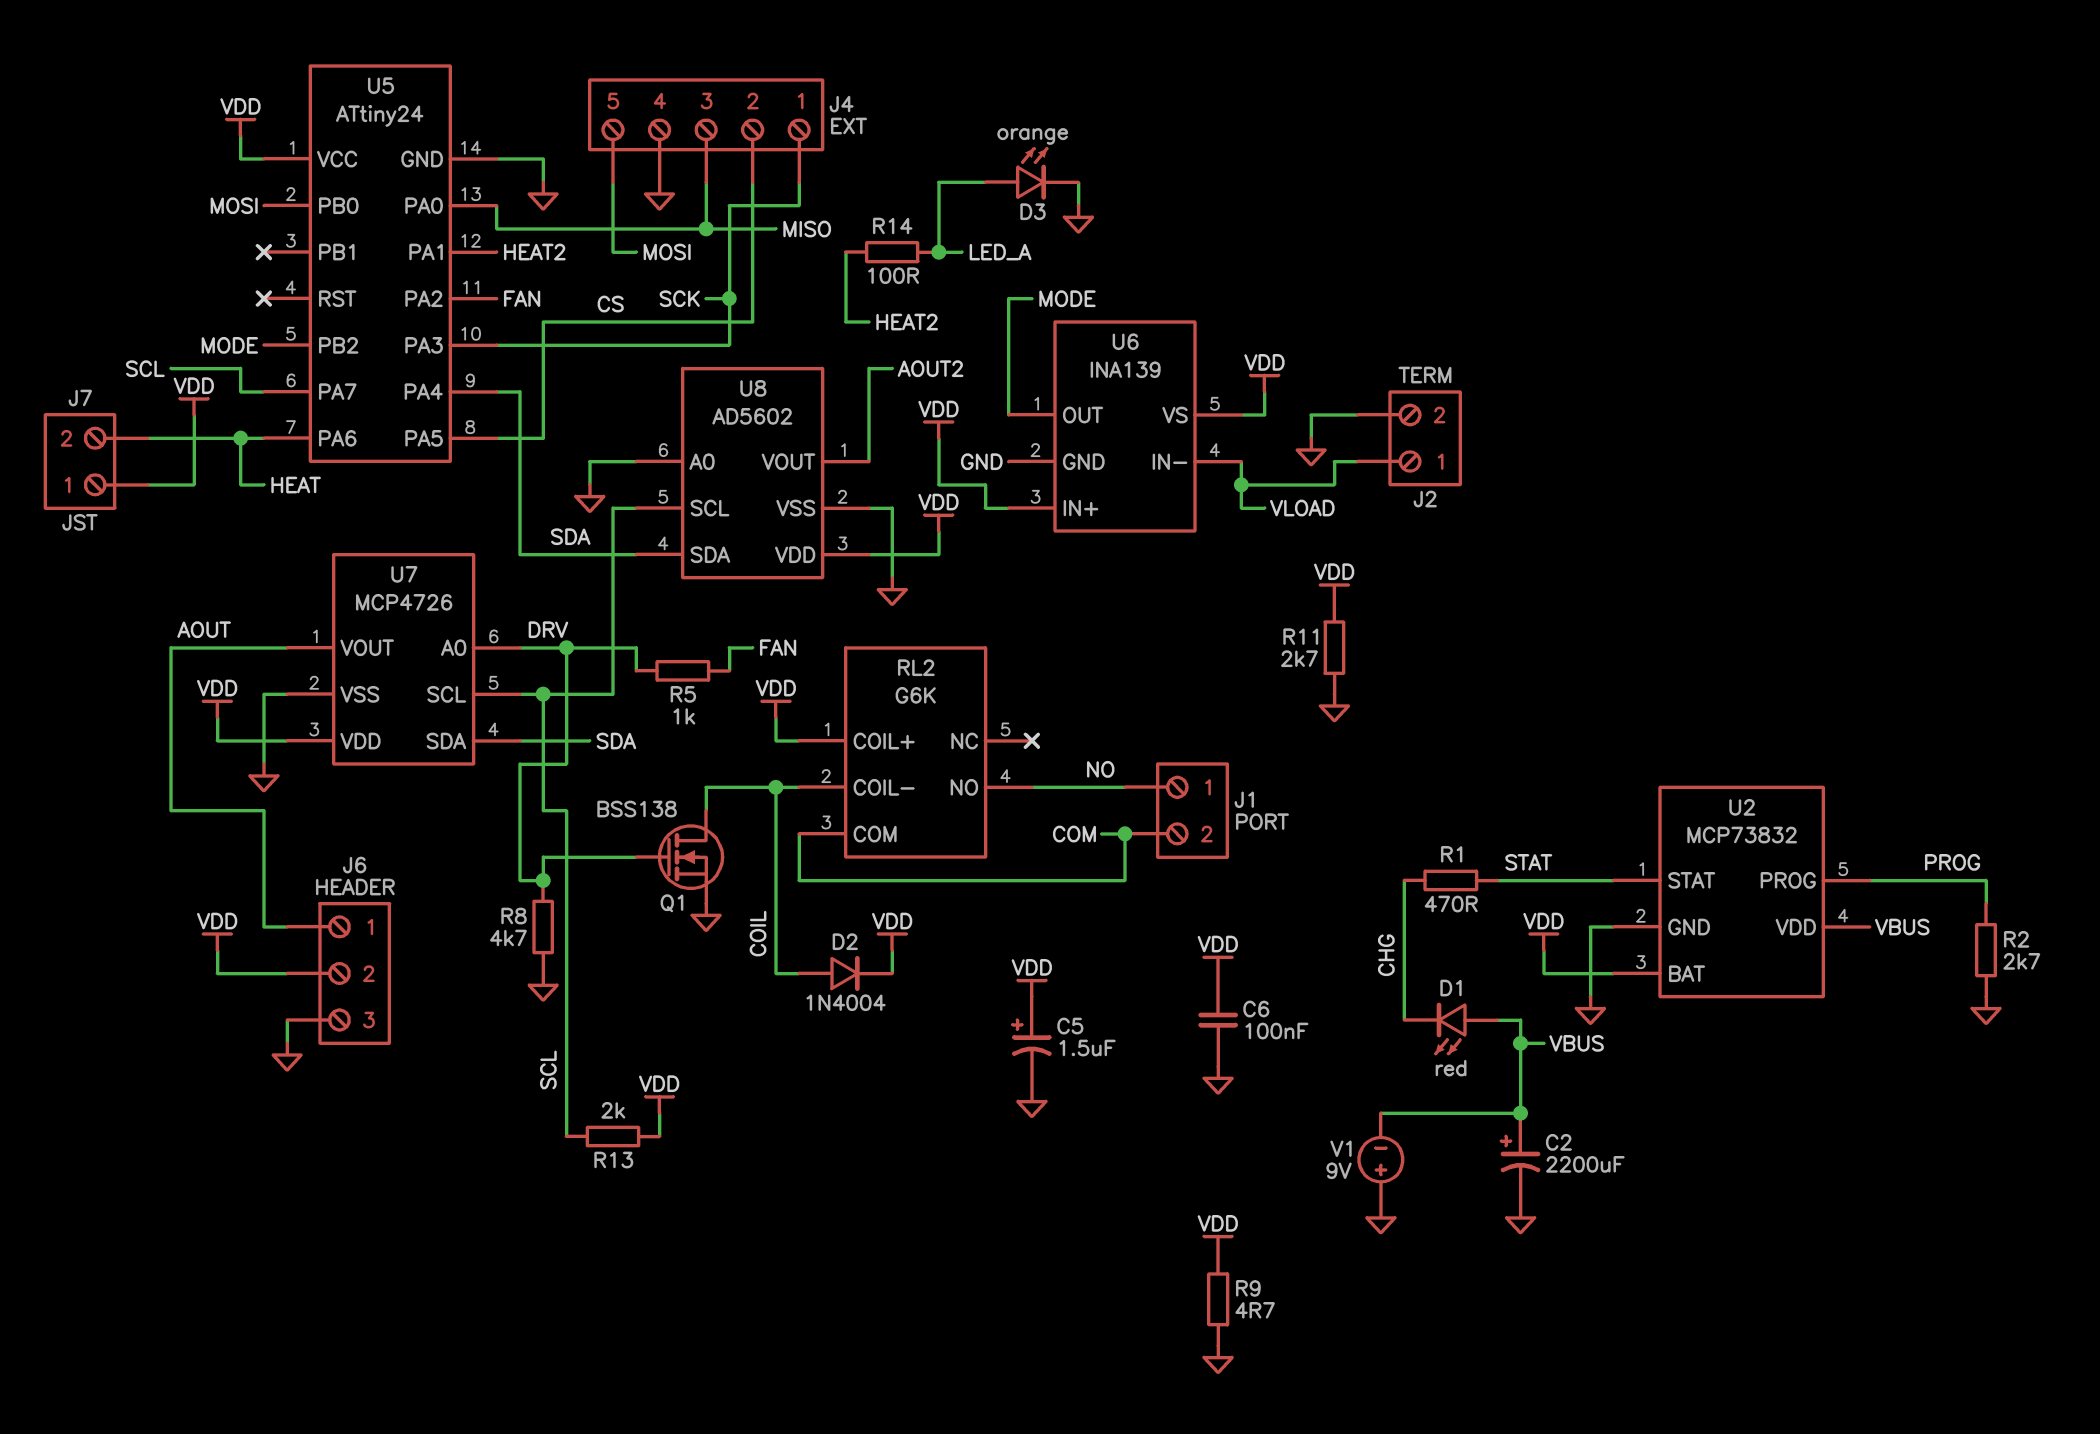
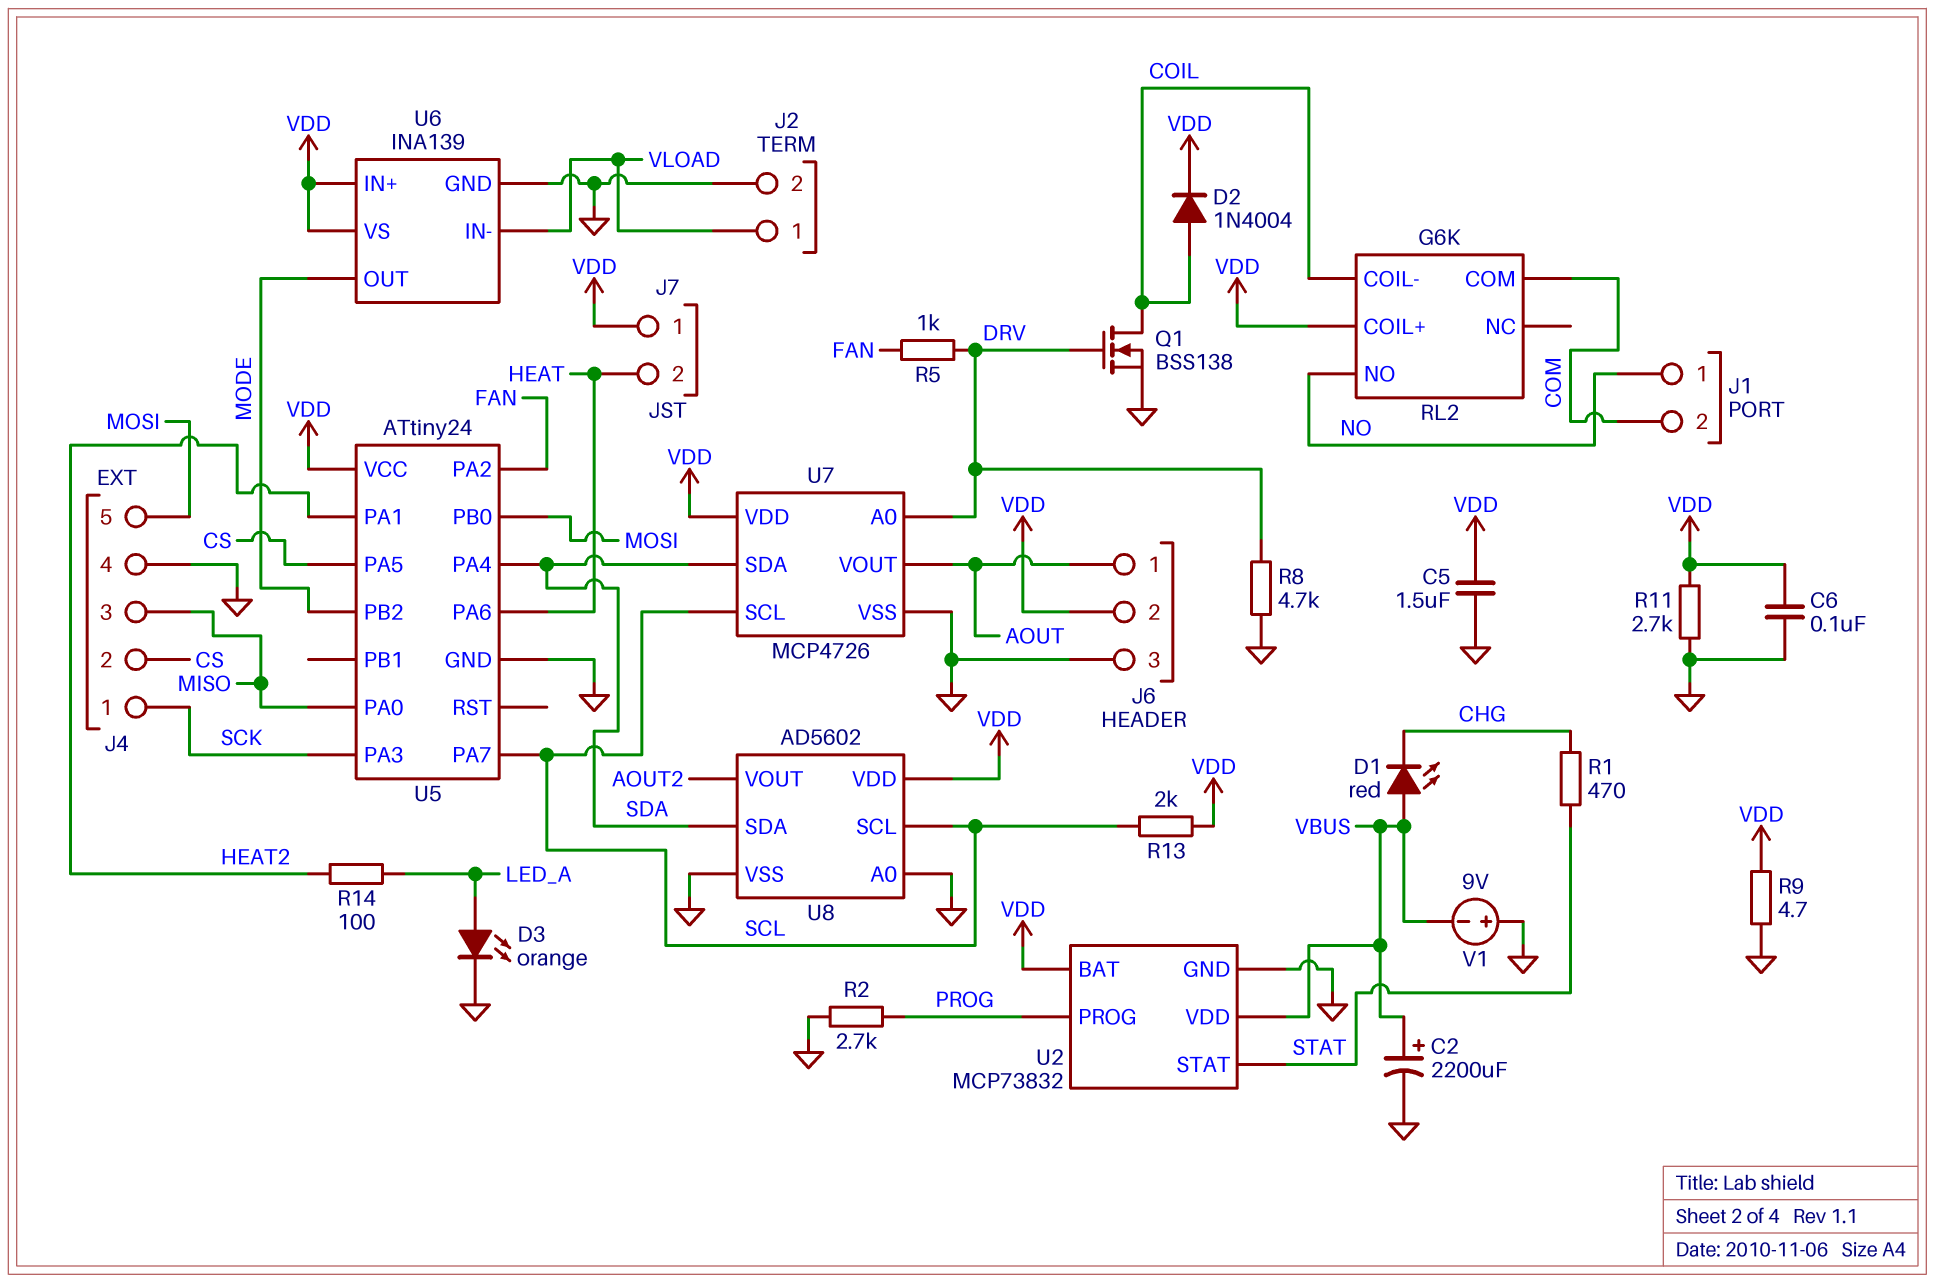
C5: 1.5uF (plus VDD, minus GND) -> 1.5uF (GND, VDD)

